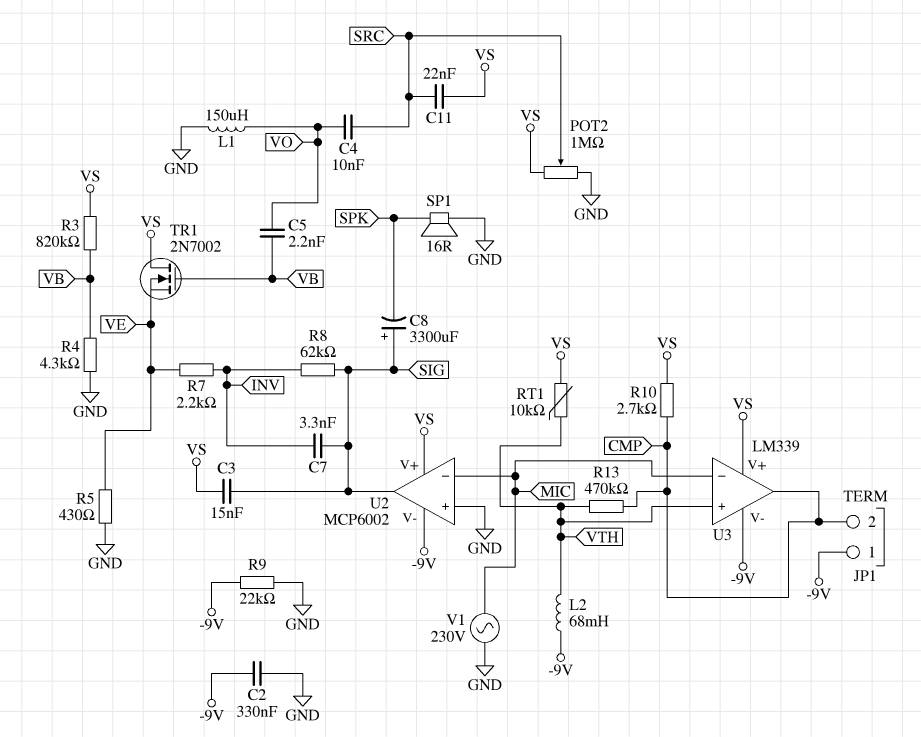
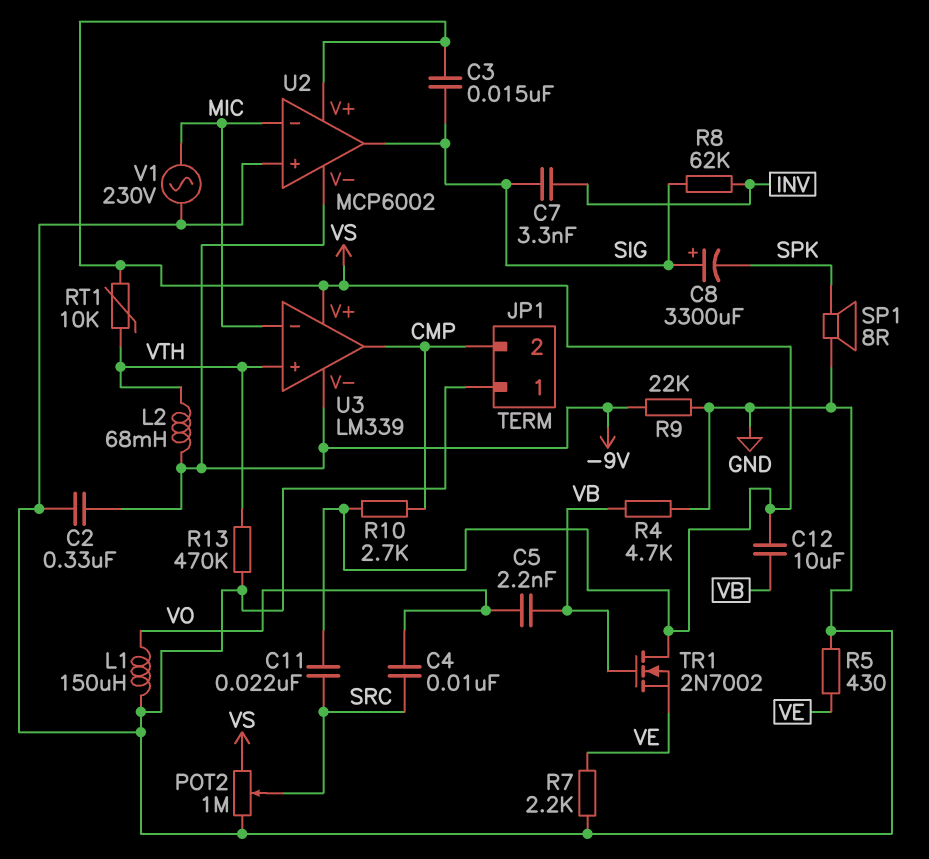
C12: none -> 10uF (VB, VS)
JP1 pin 1: -9V -> GND
R3: 820k (VB, VS) -> none
R4: 4.3k (GND, VB) -> 4.7k (GND, VB)
R7: 2.2k (INV, VE) -> 2.2k (GND, VE)
R13: 470k (CMP, VTH) -> 470k (GND, VTH)
SP1: speaker 16R (GND, SPK) -> speaker 8R (GND, SPK)

